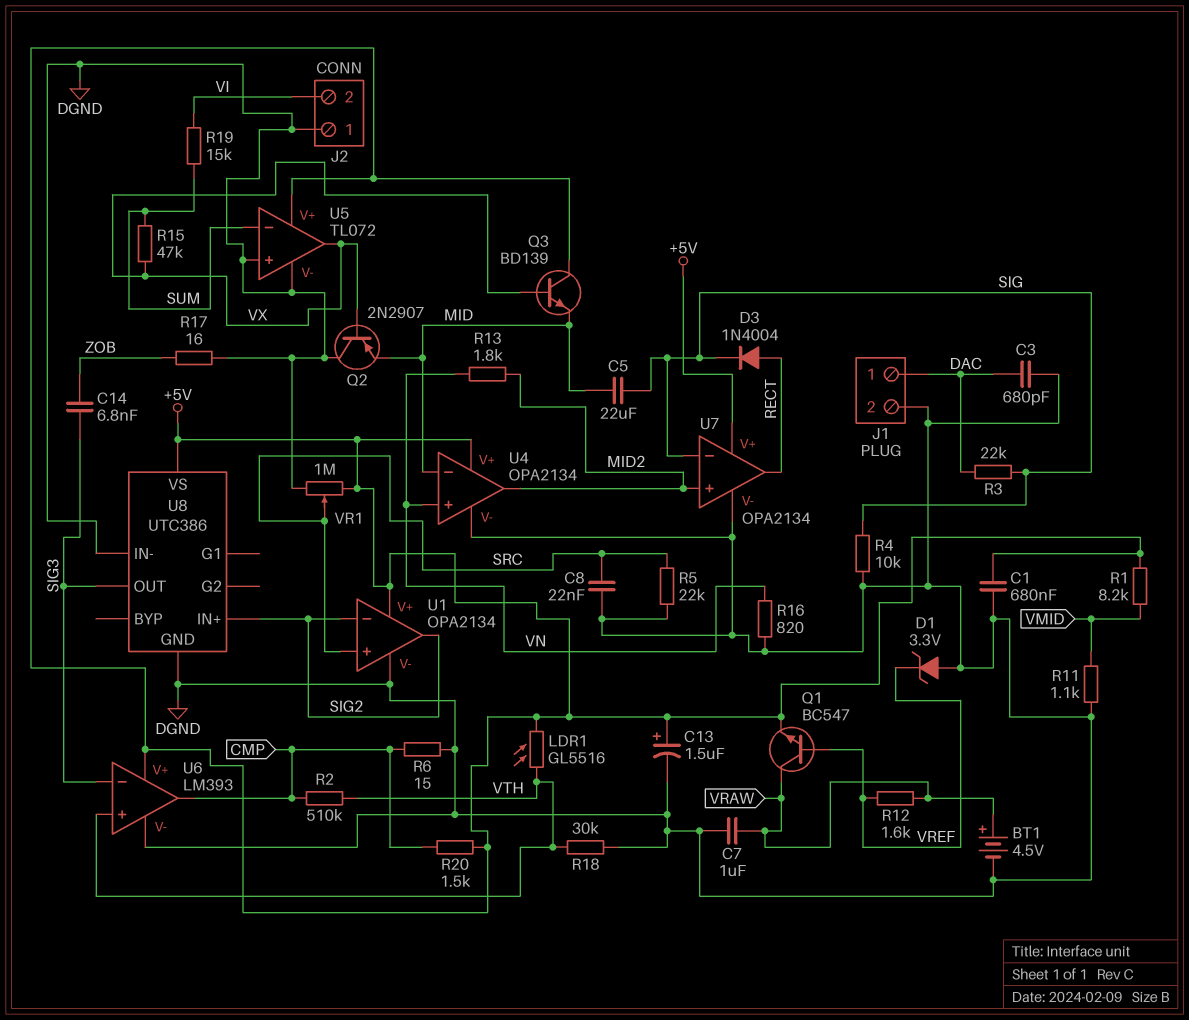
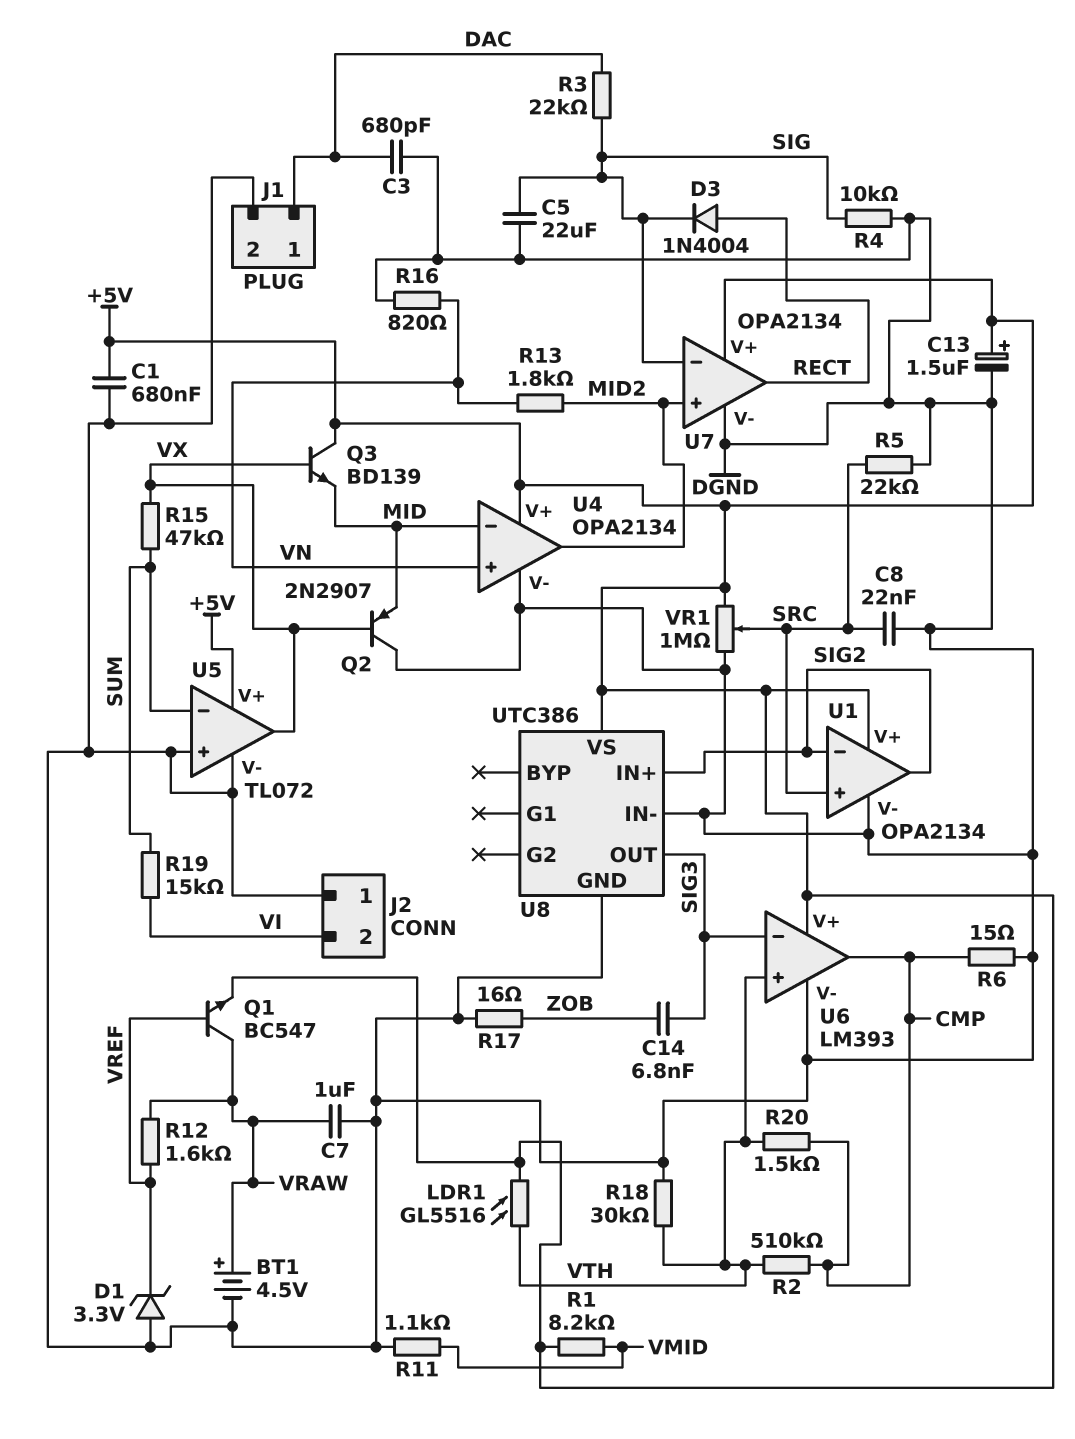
C5: 22uF (MID, SIG) -> 22uF (DGND, SIG)
R20: 1.5k (+5V, CMP) -> 1.5k (CMP, VTH)

